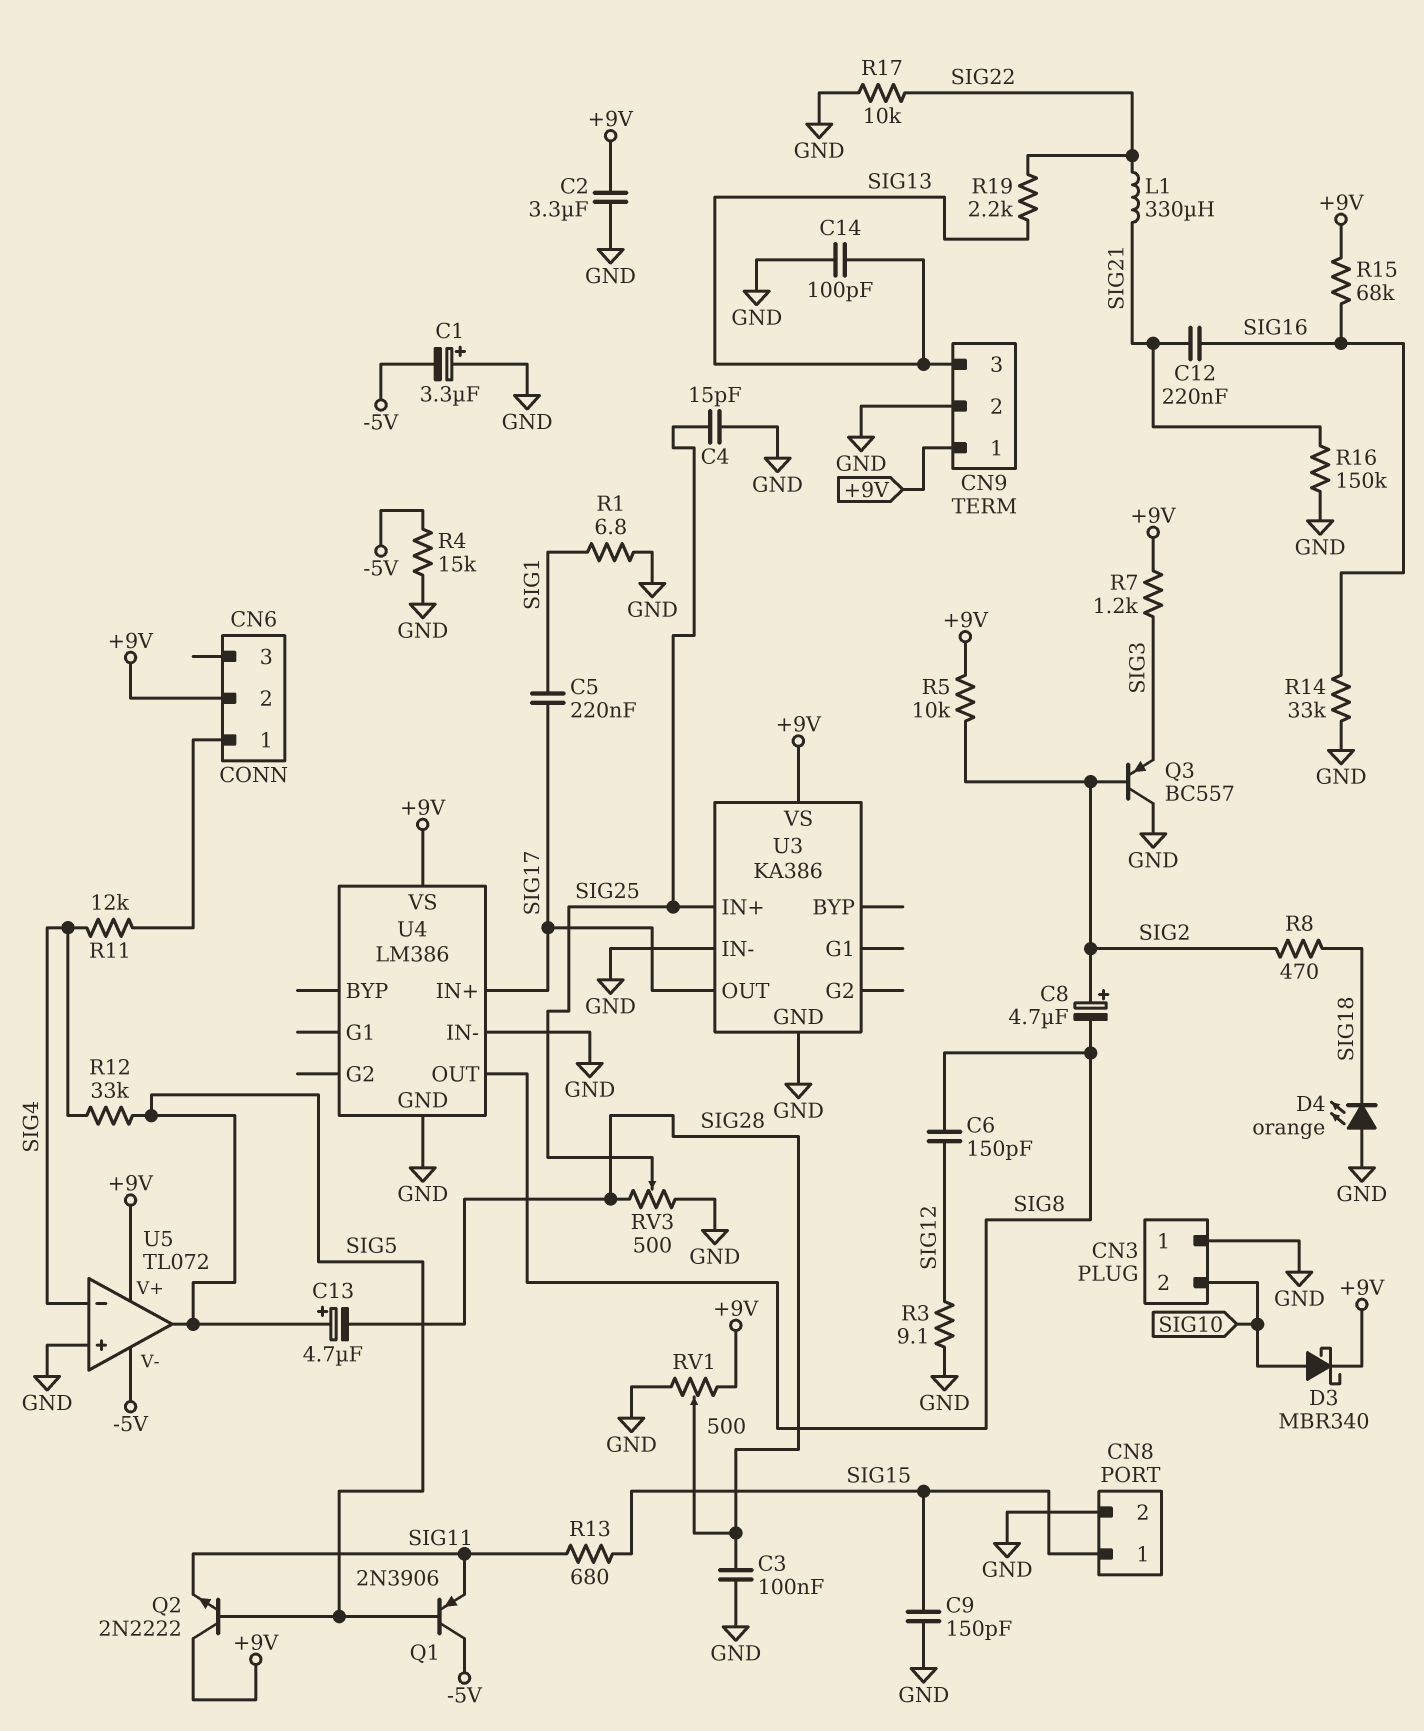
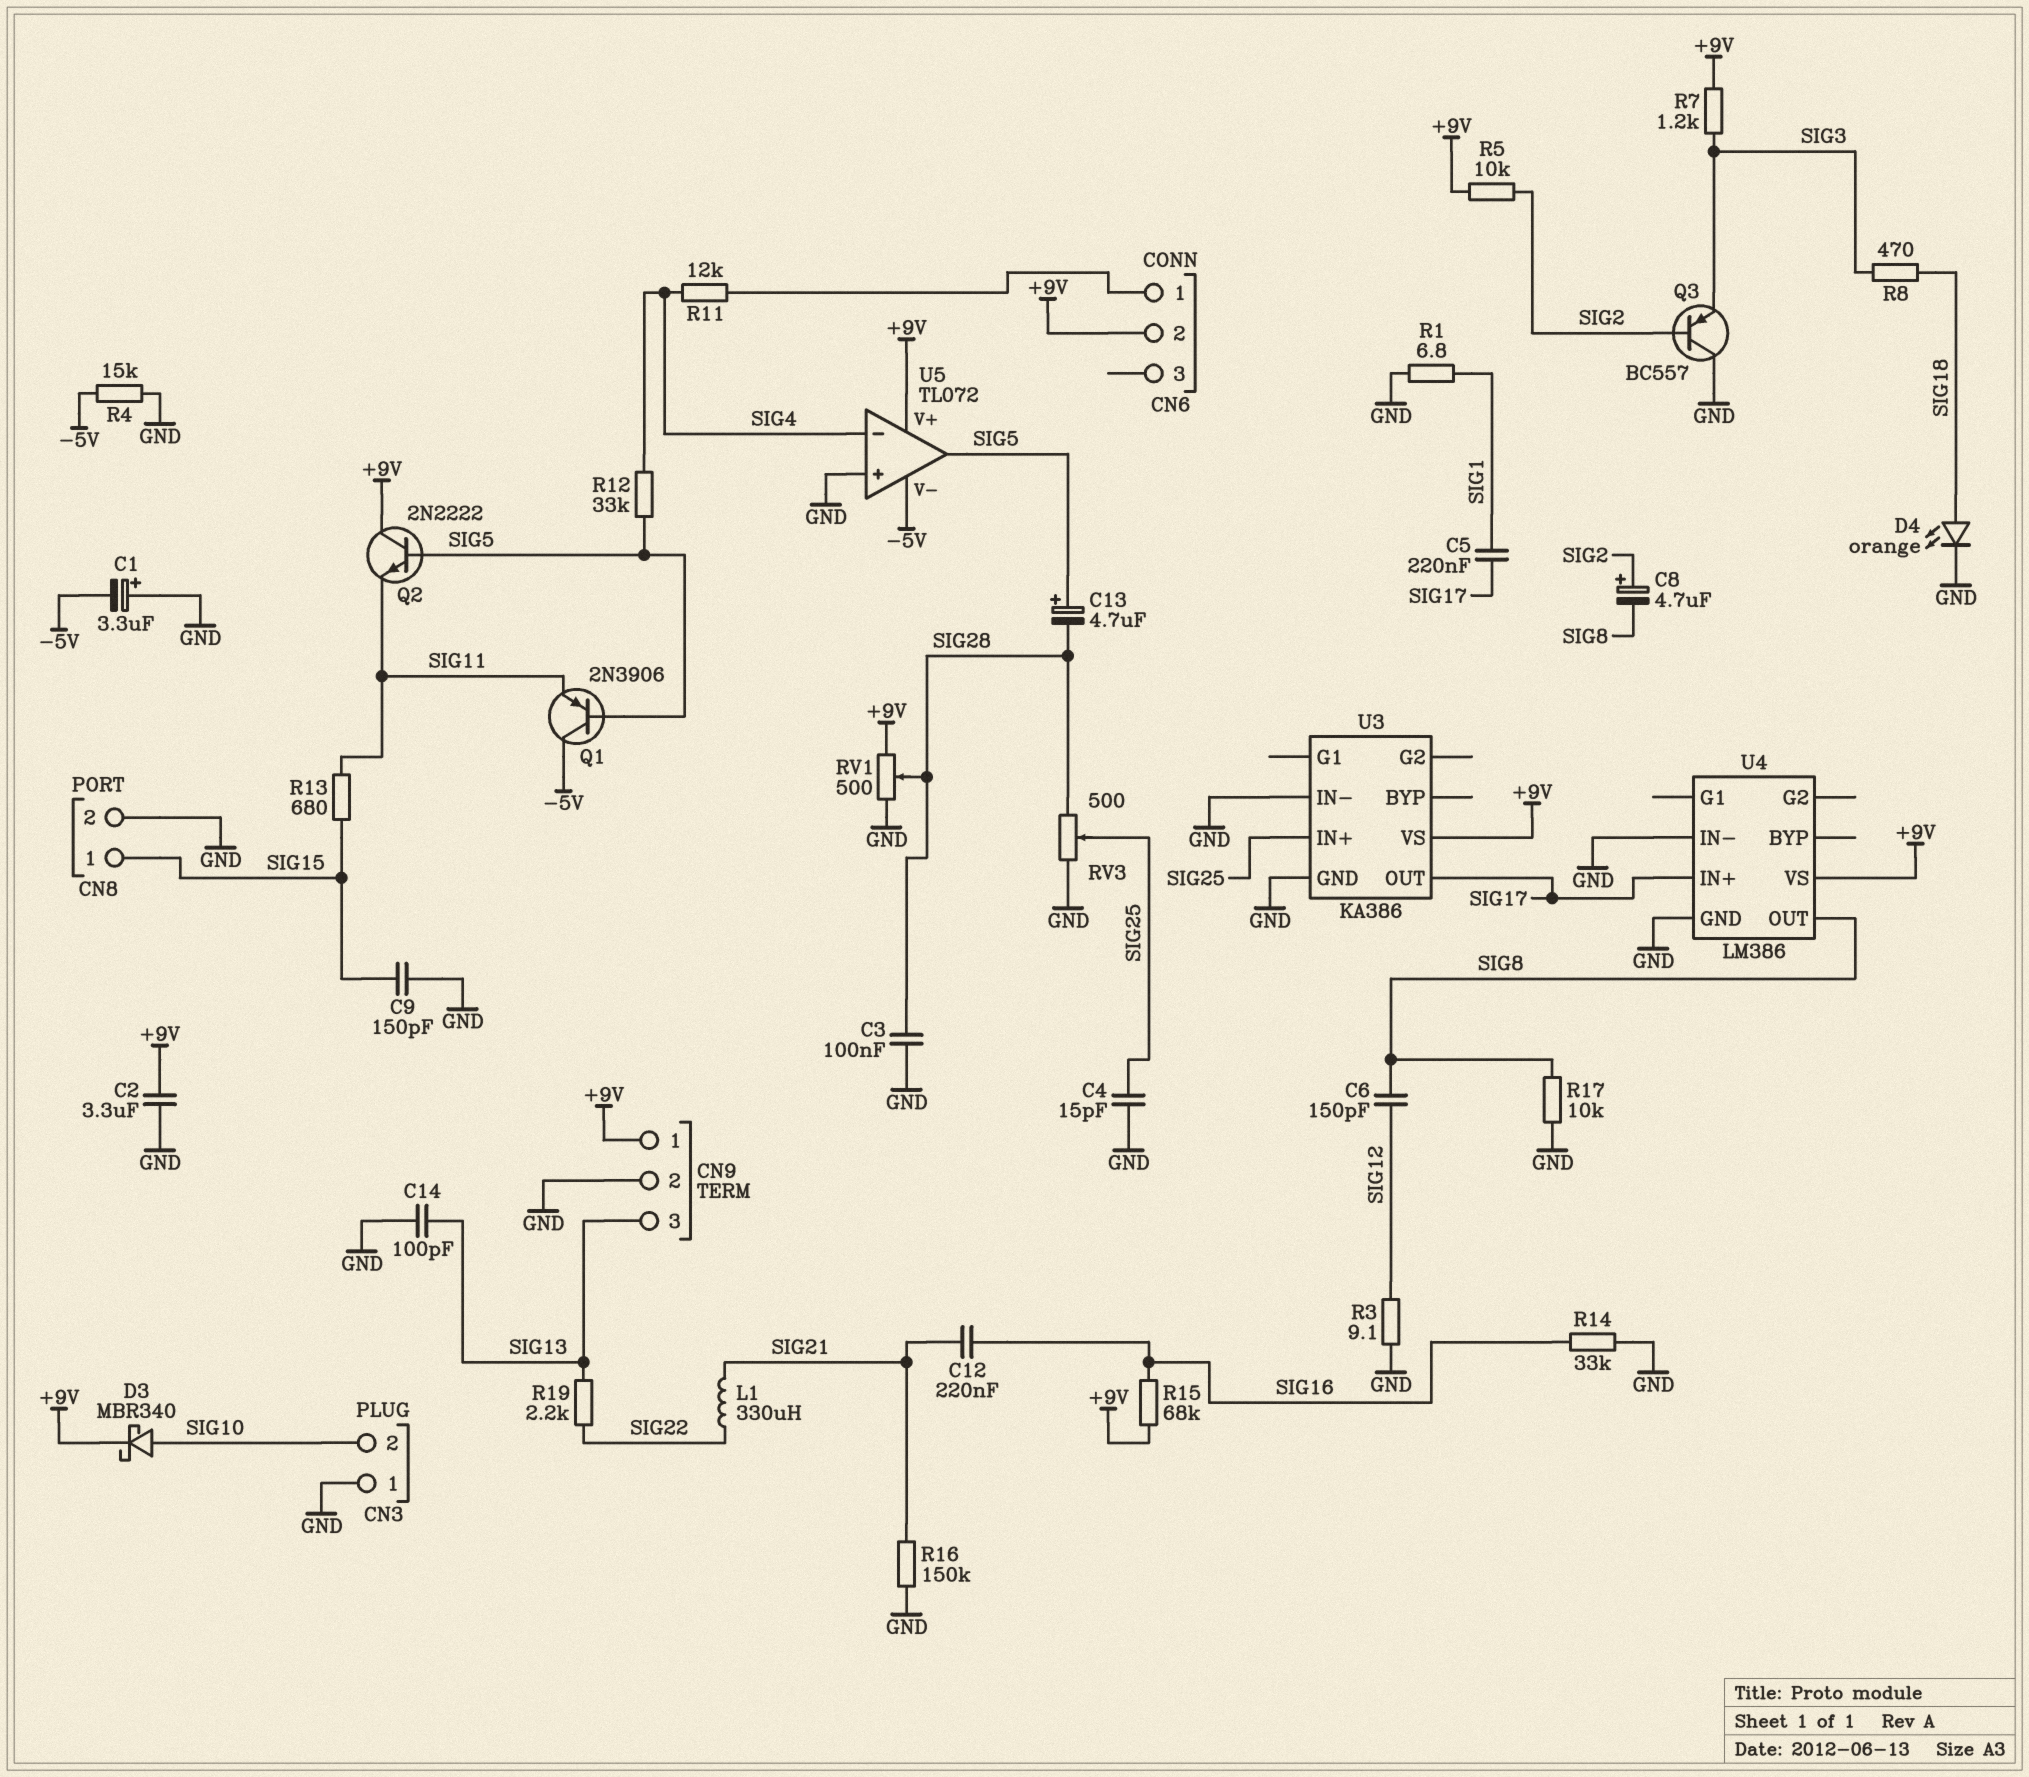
D4: LED orange (A GND, K SIG18) -> LED orange (A SIG18, K GND)
R8: 470 (SIG2, SIG18) -> 470 (SIG3, SIG18)
R17: 10k (GND, SIG22) -> 10k (GND, SIG8)

